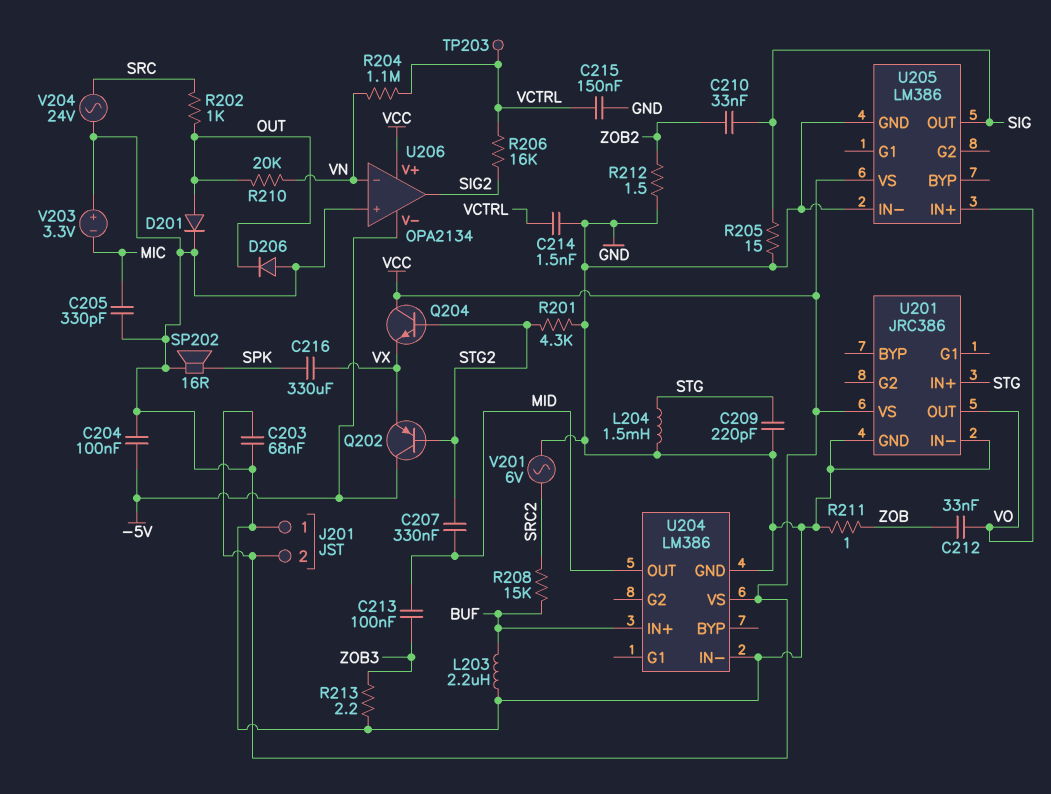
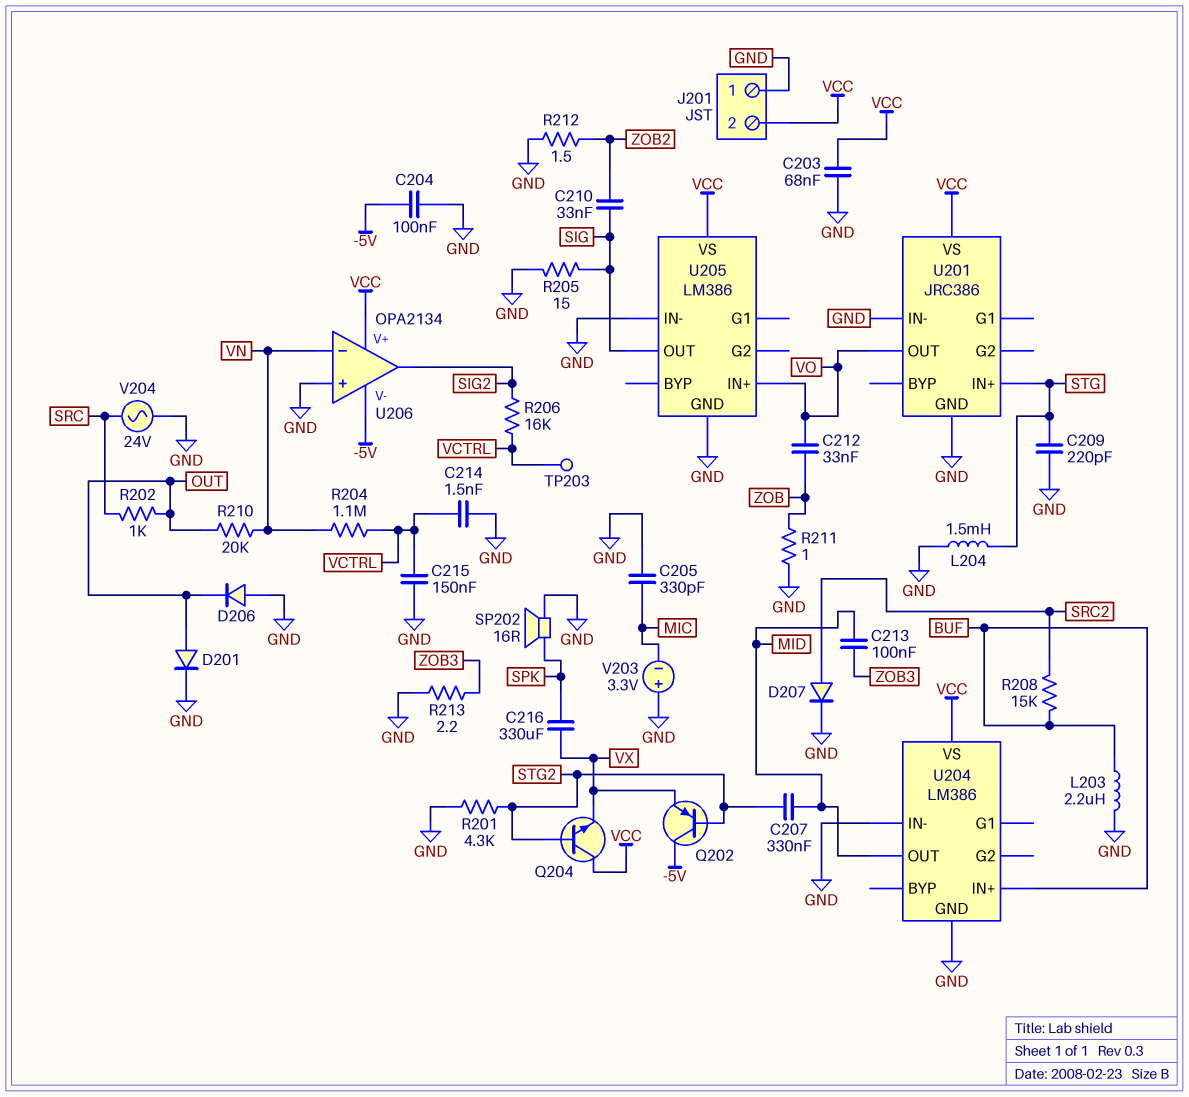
D207: none -> diode (A SRC2, K GND)
V201: AC 6V (GND, SRC2) -> none

